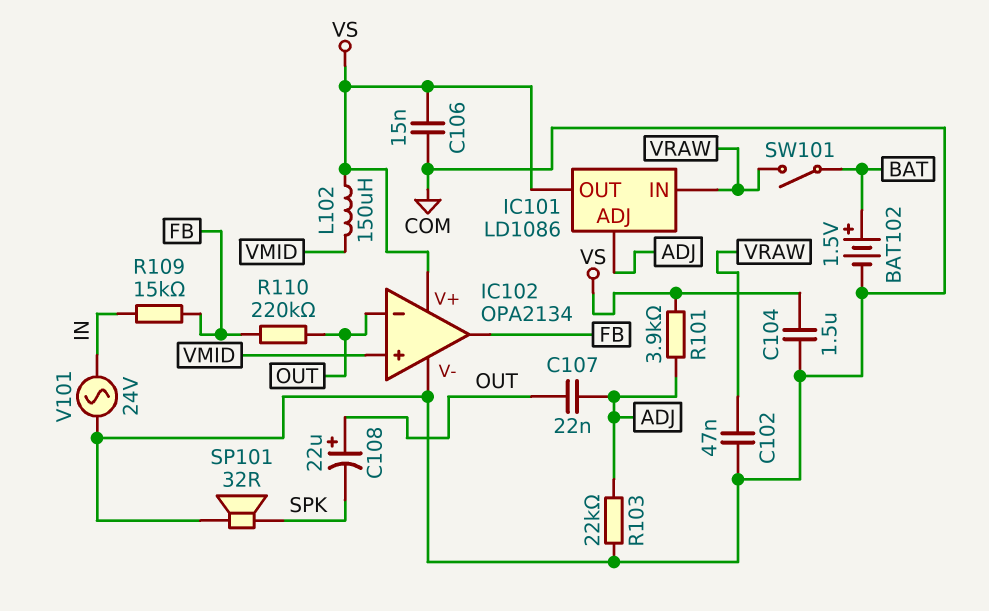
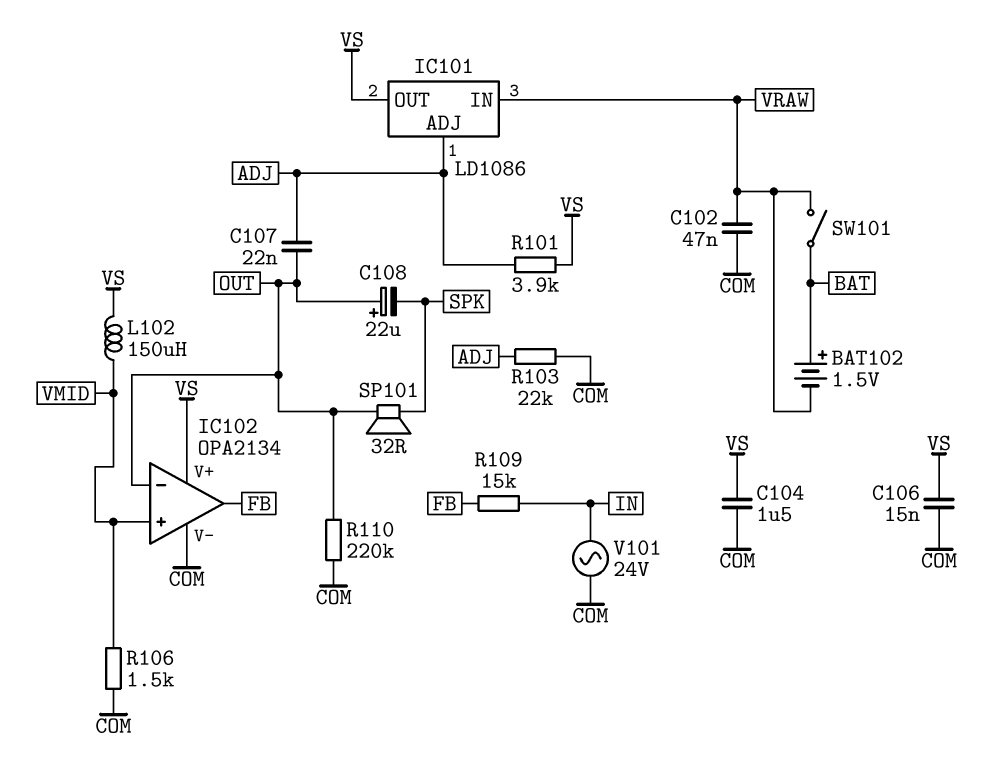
BAT102: 1.5V (plus BAT, minus COM) -> 1.5V (plus BAT, minus VRAW)
R106: none -> 1.5k (COM, VMID)
R110: 220k (FB, OUT) -> 220k (COM, OUT)
SP101: speaker 32R (COM, SPK) -> speaker 32R (OUT, SPK)

